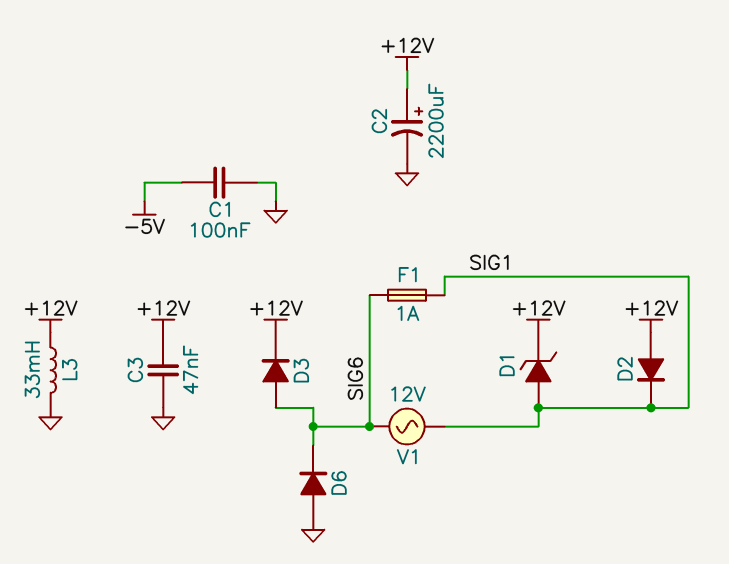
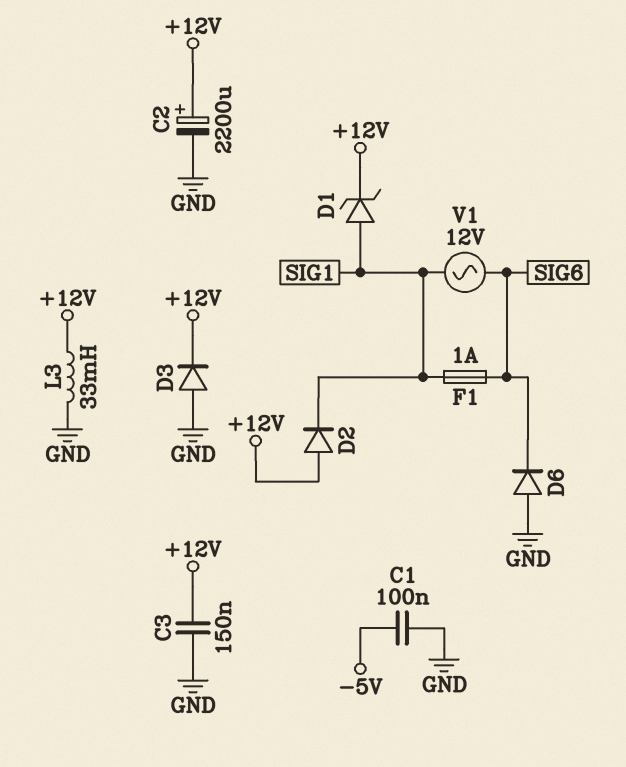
C3: 47nF (+12V, GND) -> 150nF (+12V, GND)
D3: diode (A SIG6, K +12V) -> diode (A GND, K +12V)

